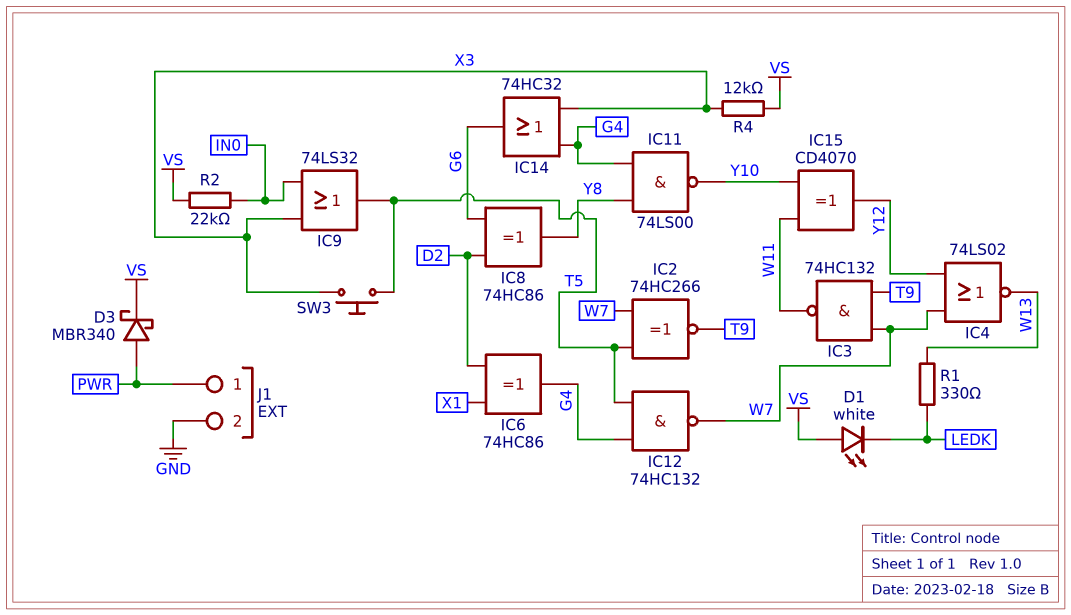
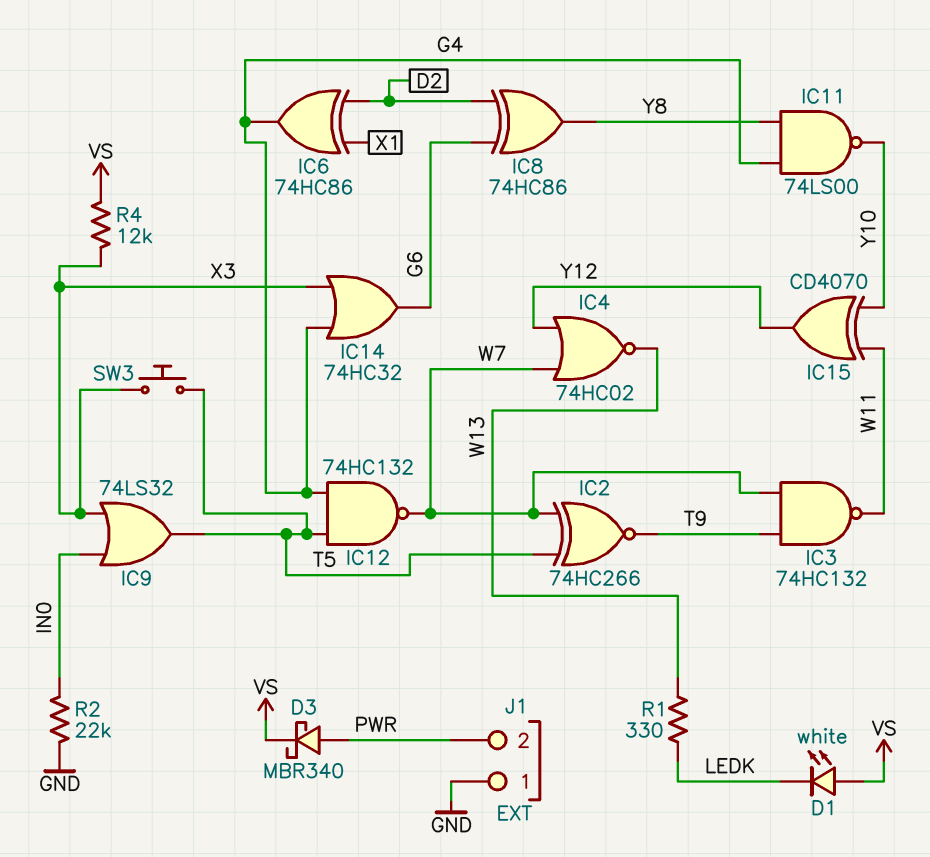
IC4: NOR 74LS02 (in W7, in Y12, out W13) -> NOR 74HC02 (in W7, in Y12, out W13)
J1 pin 1: PWR -> GND
J1 pin 2: GND -> PWR
R2: 22k (IN0, VS) -> 22k (GND, IN0)

